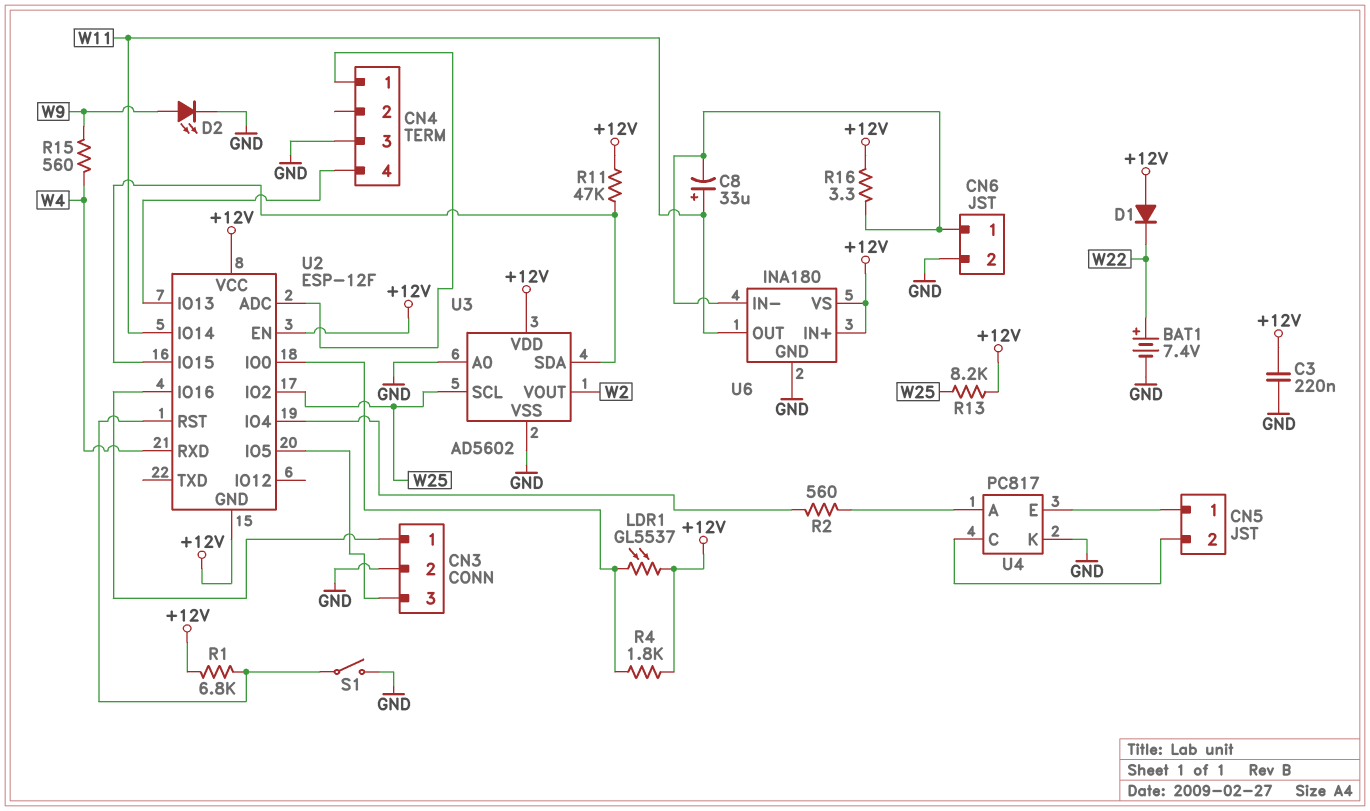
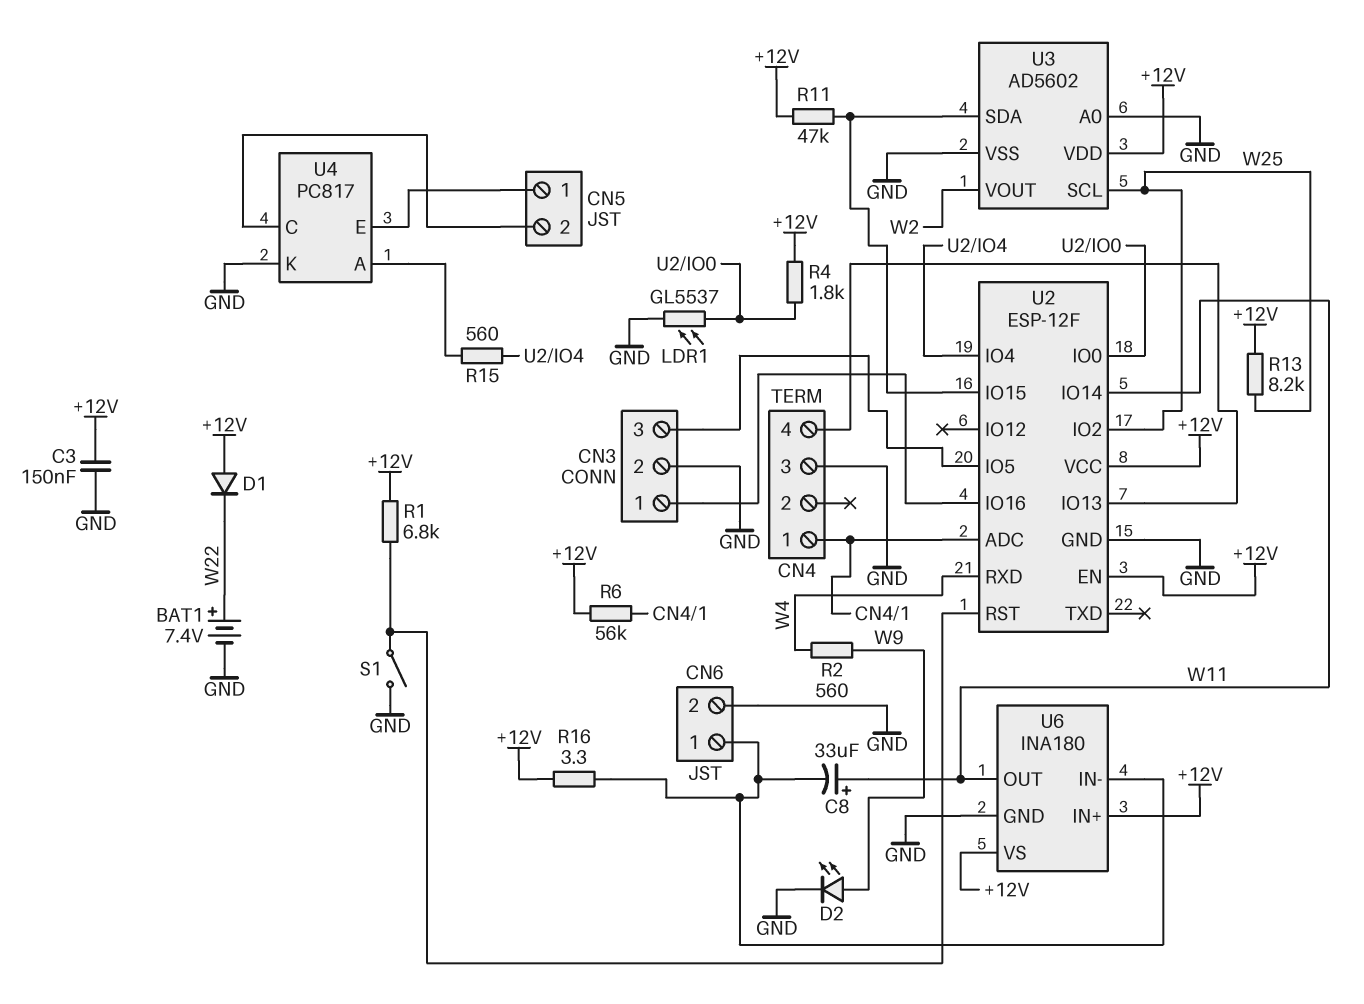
C3: 220nF (+12V, GND) -> 150nF (+12V, GND)
LDR1: GL5537 (+12V, U2/IO0) -> GL5537 (GND, U2/IO0)
R2: 560 (U2/IO4, U4/A) -> 560 (W4, W9)
R6: none -> 56k (+12V, CN4/1)
R15: 560 (W4, W9) -> 560 (U2/IO4, U4/A)
U2 pin GND: +12V -> GND

